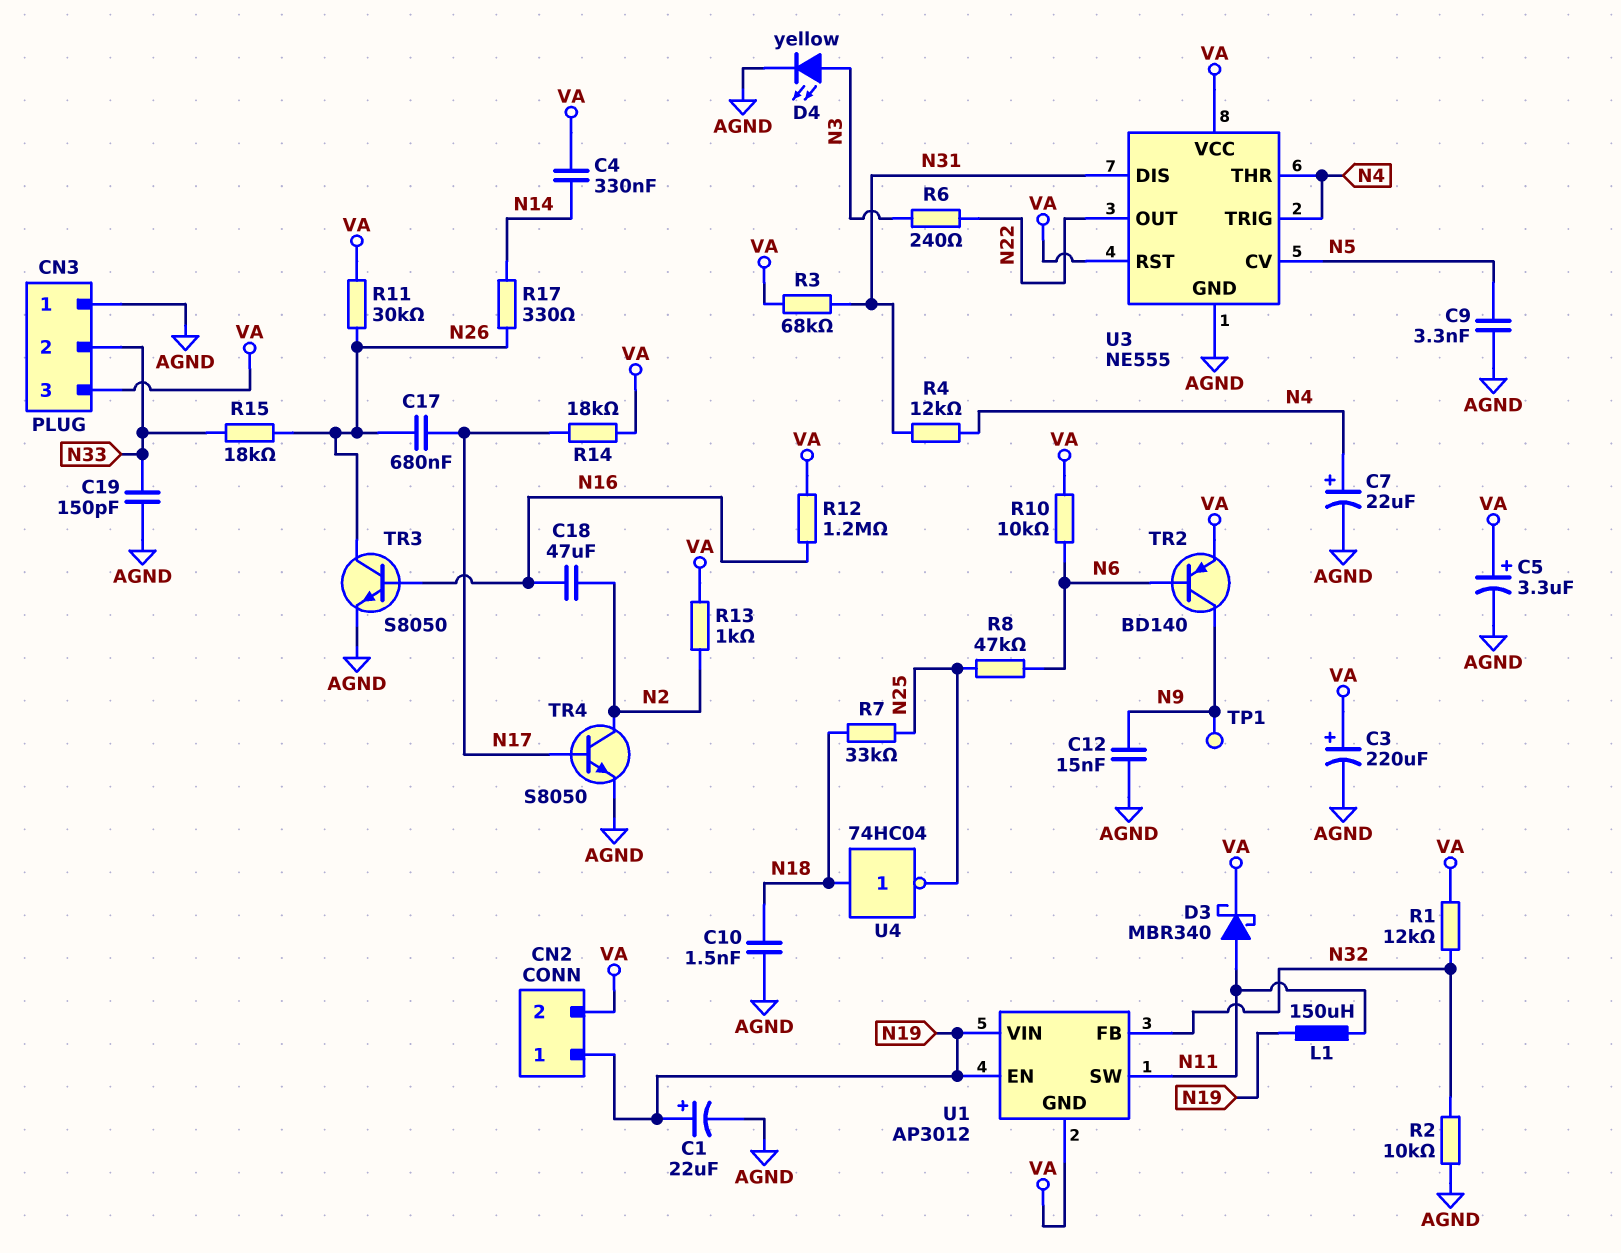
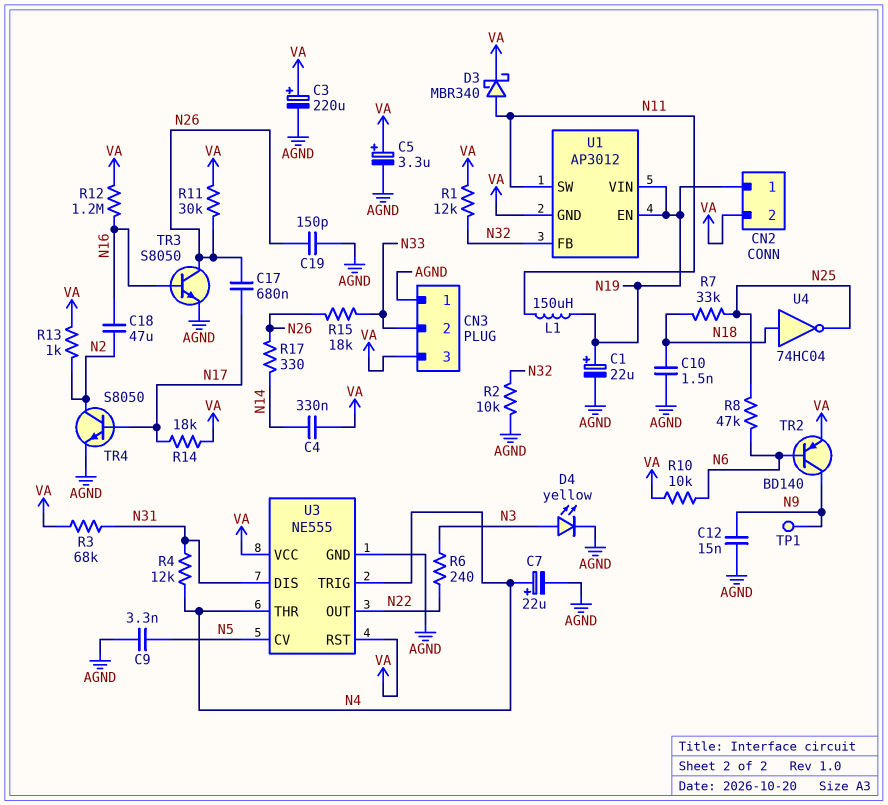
C19: 150pF (AGND, N33) -> 150pF (AGND, N26)

